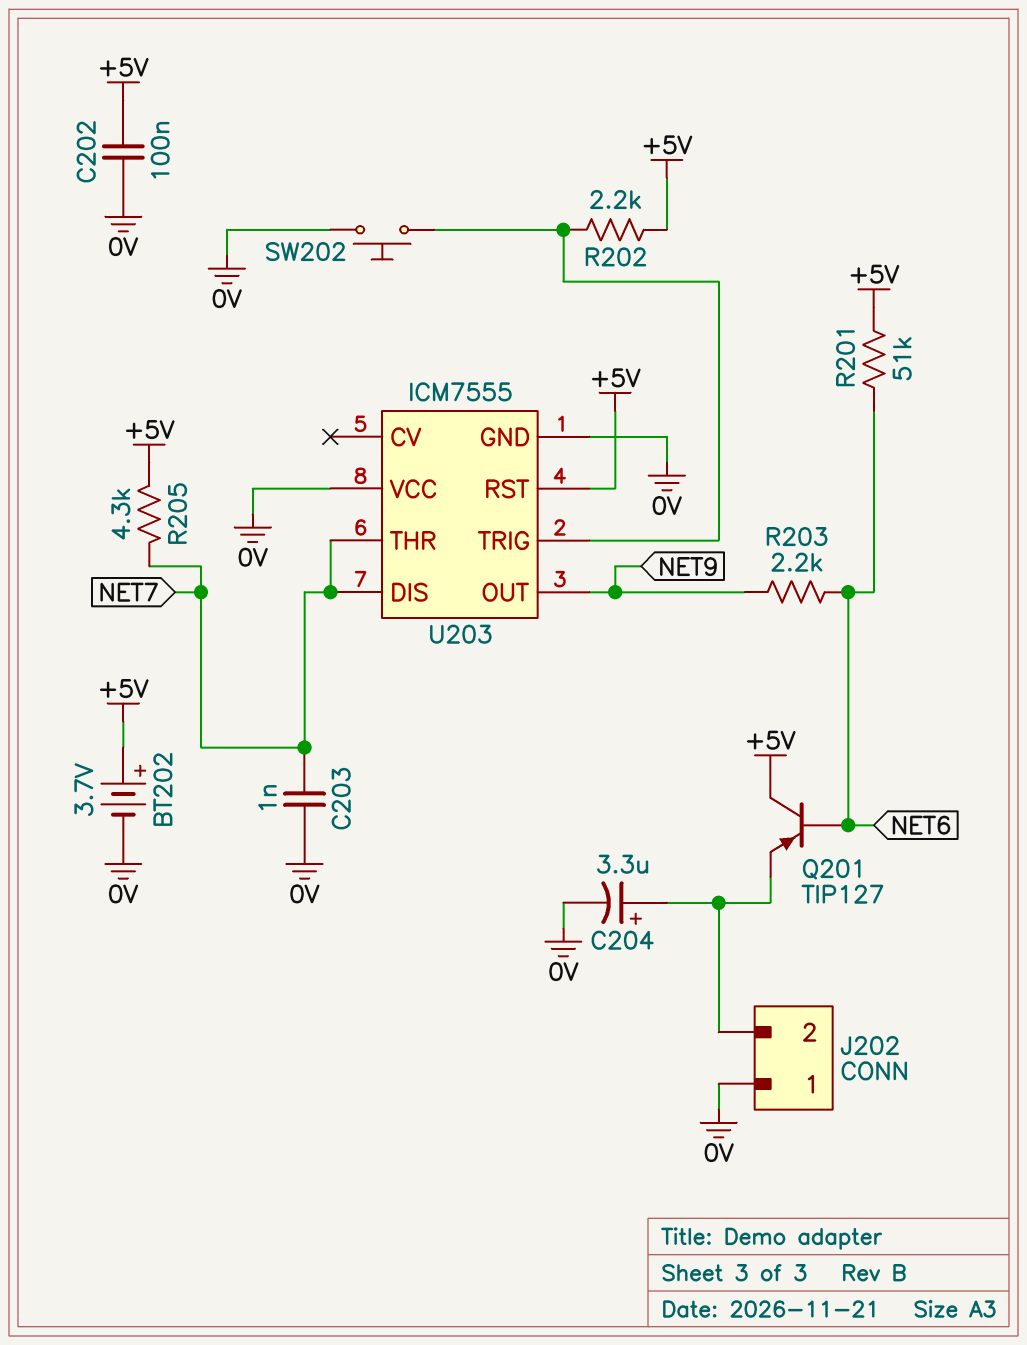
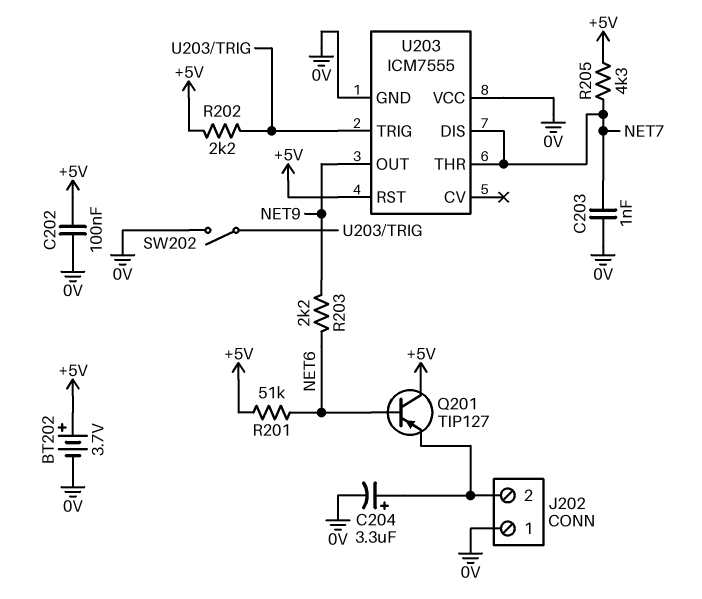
SW202: button (0V, U203/TRIG) -> switch (0V, U203/TRIG)

